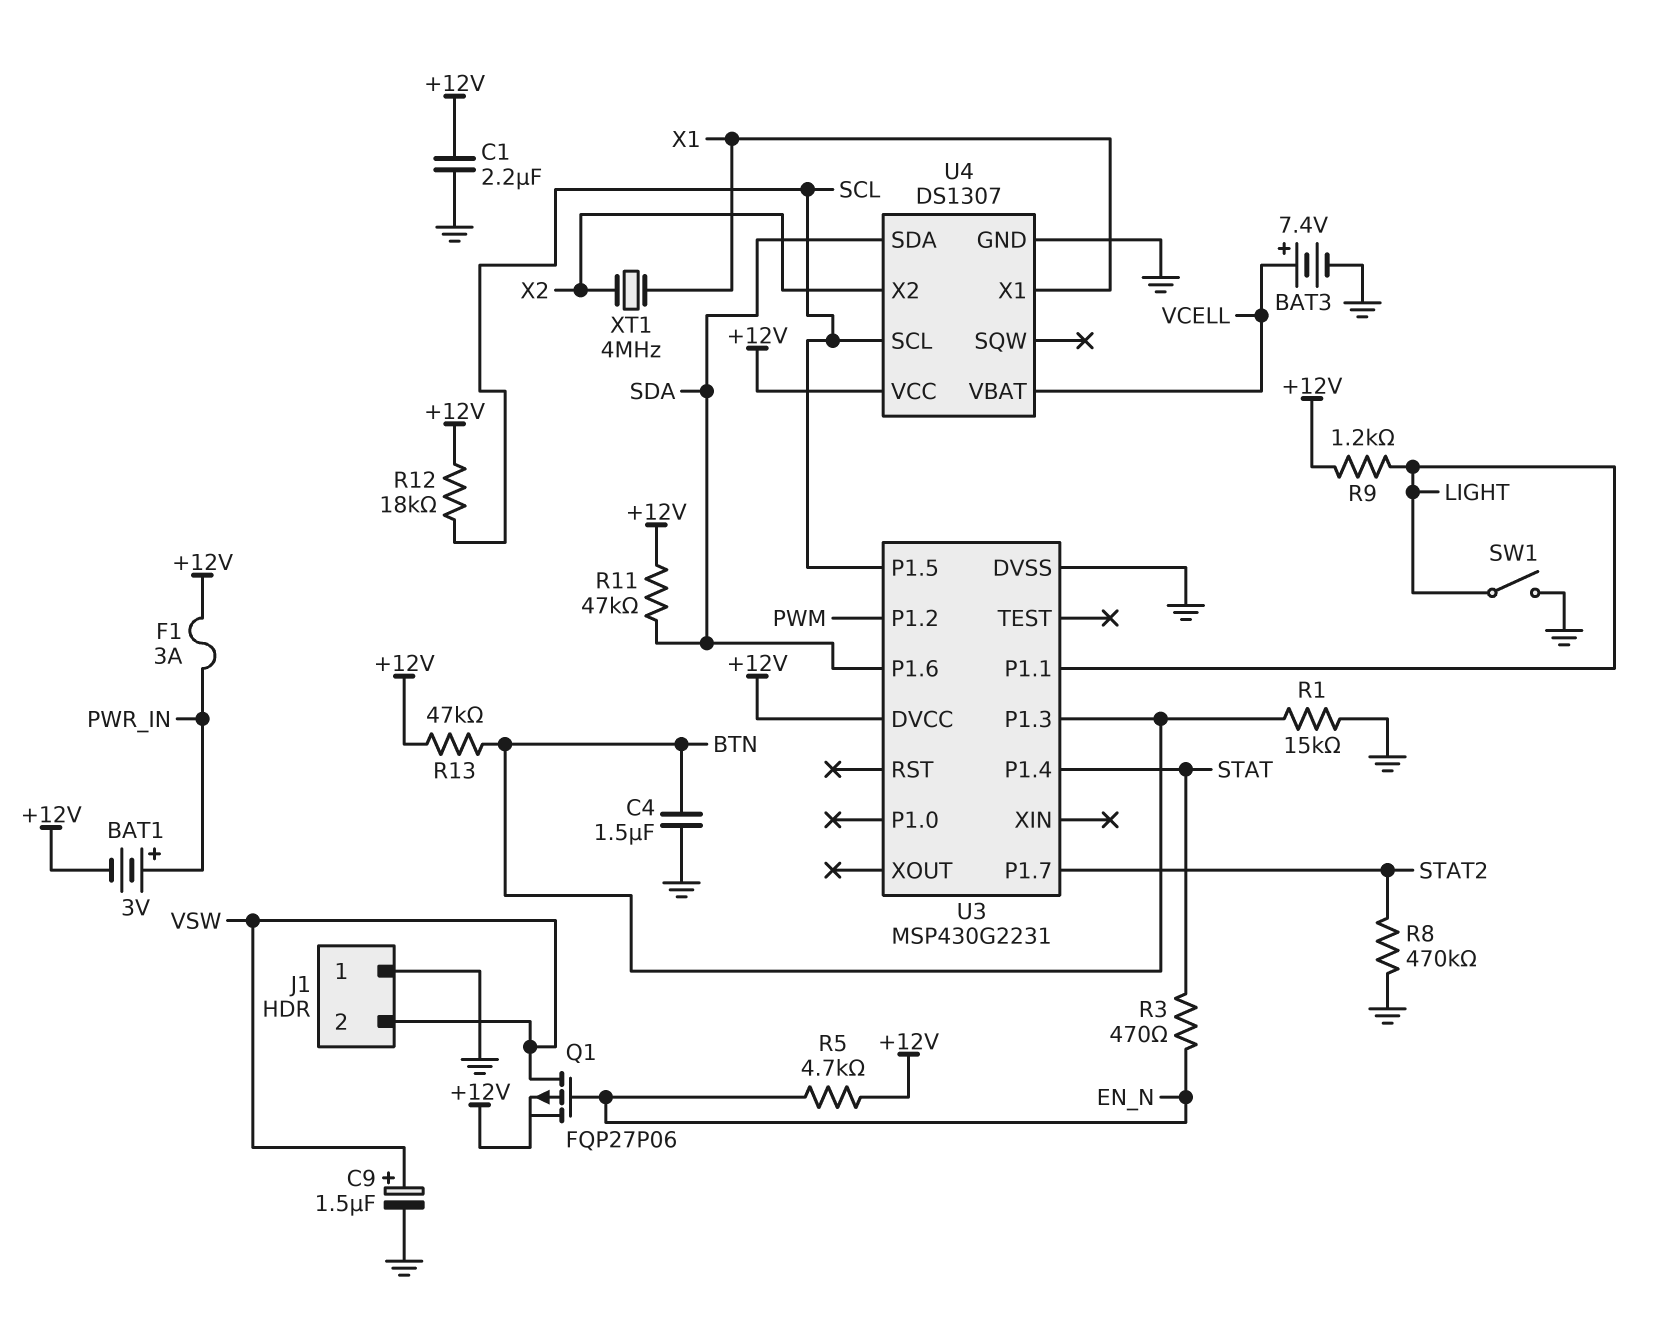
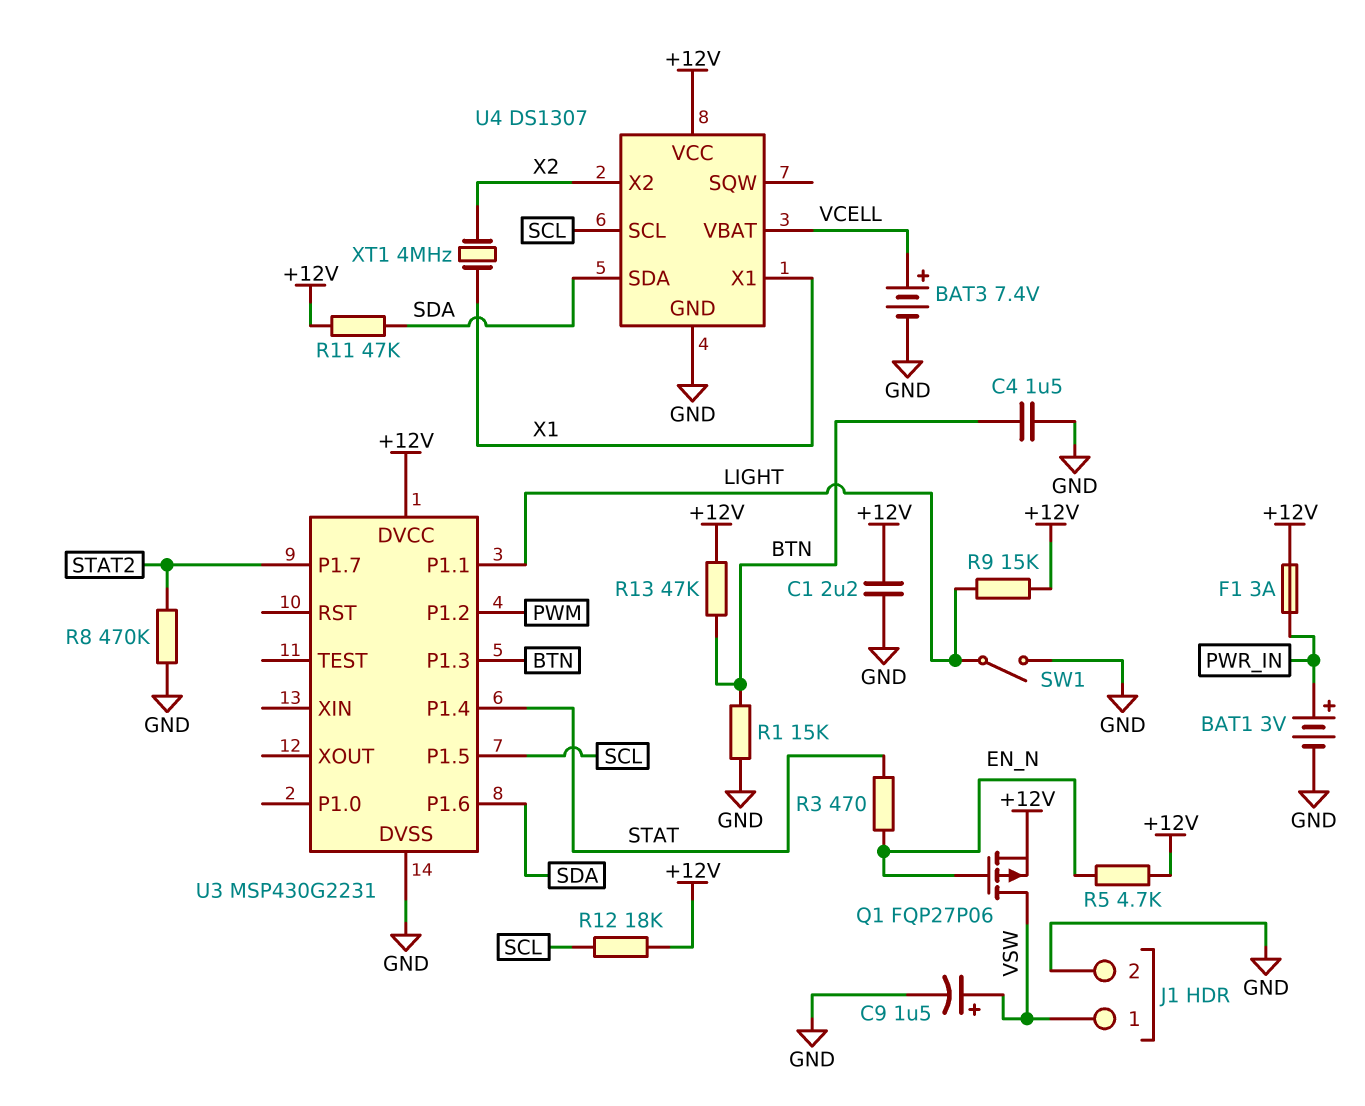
BAT1: 3V (plus PWR_IN, minus +12V) -> 3V (plus PWR_IN, minus GND)
J1 pin 1: GND -> VSW
J1 pin 2: VSW -> GND
R9: 1.2k (+12V, LIGHT) -> 15k (+12V, LIGHT)

